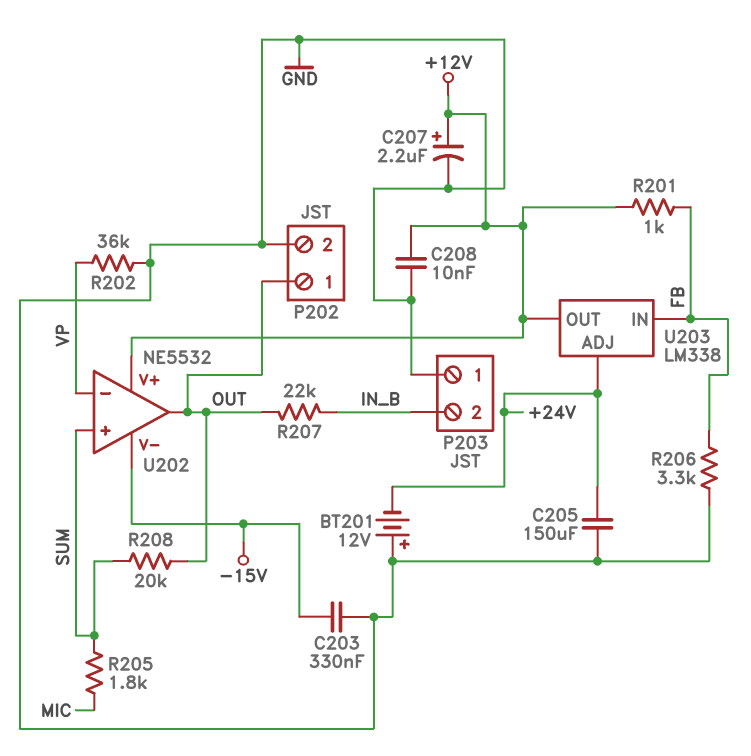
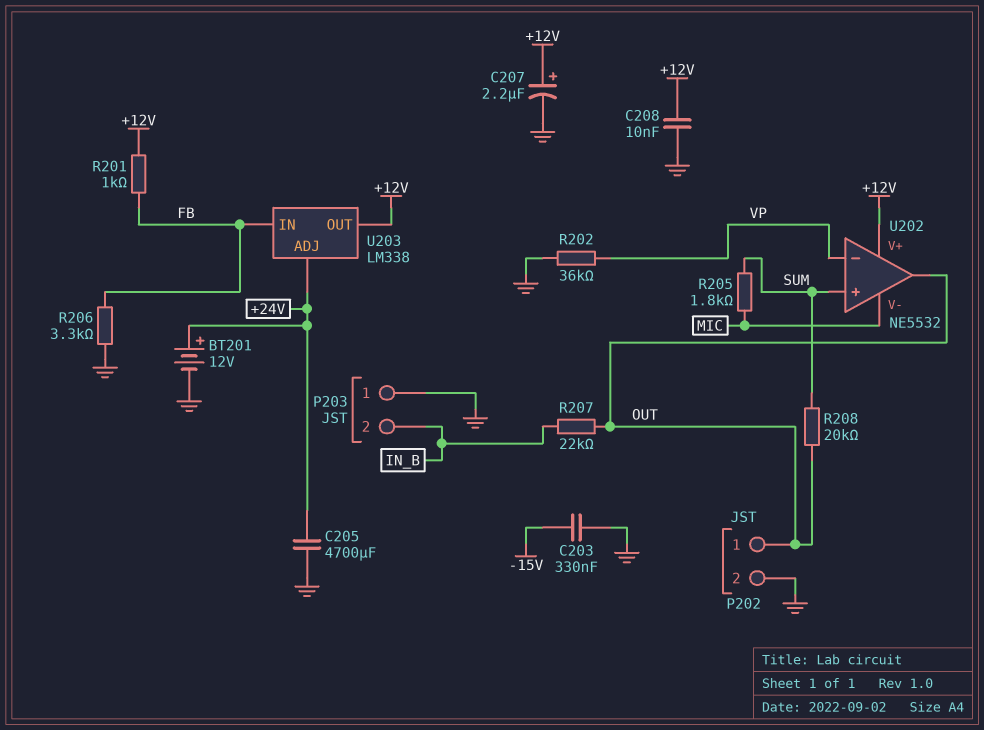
BT201: 12V (plus GND, minus +24V) -> 12V (plus +24V, minus GND)
C205: 150uF (+24V, GND) -> 4700uF (+24V, GND)
U202 pin V-: -15V -> MIC

